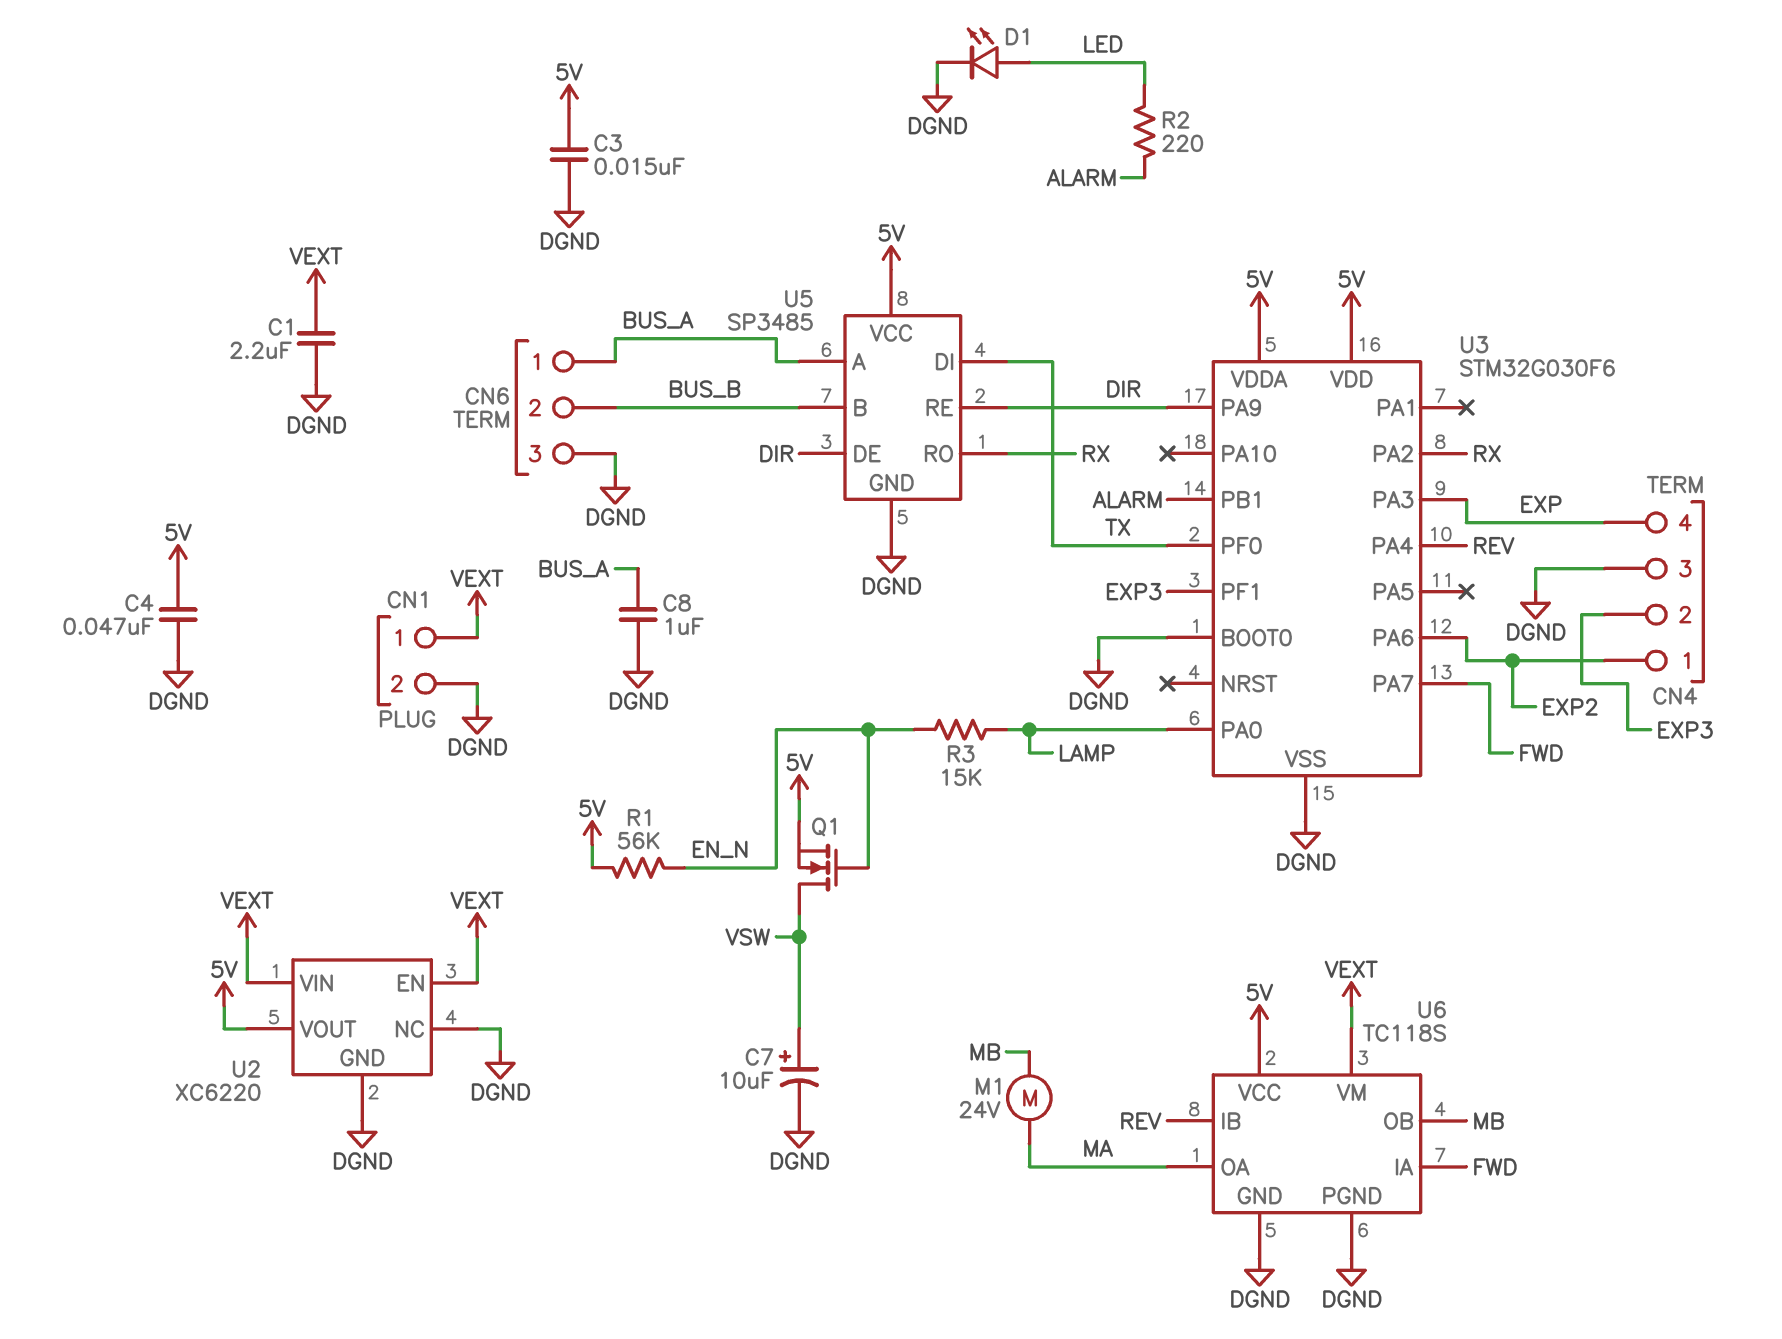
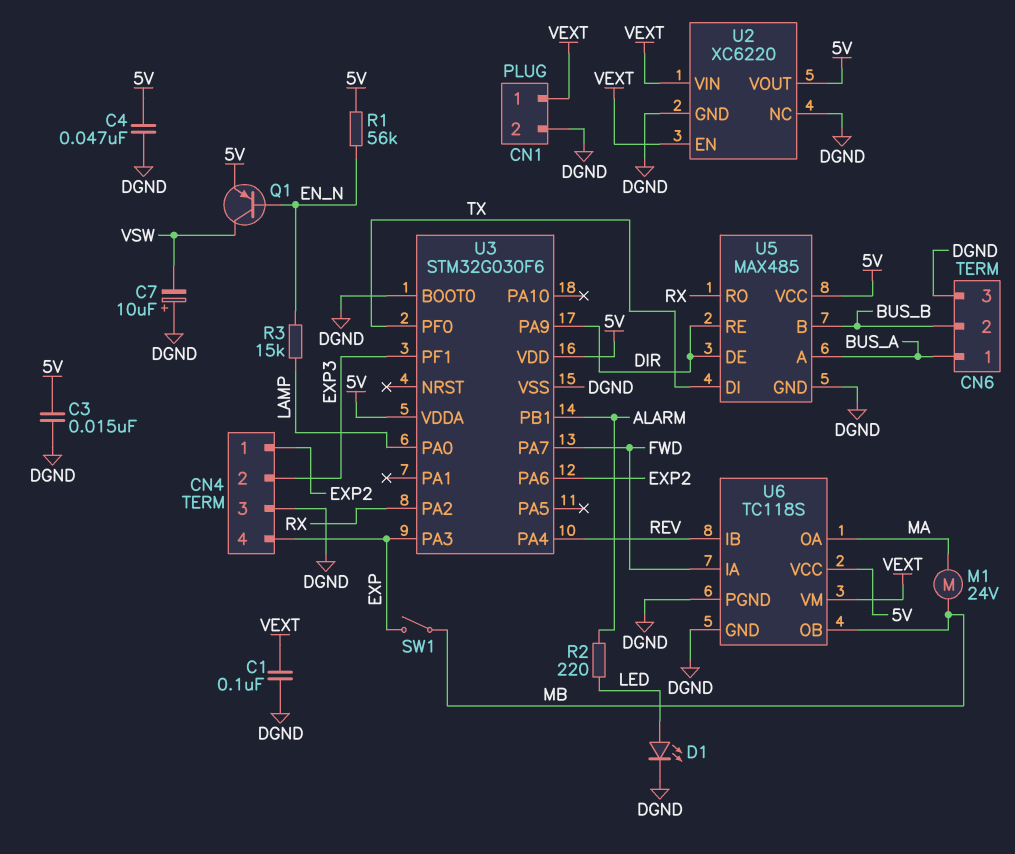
C1: 2.2uF (DGND, VEXT) -> 100nF (DGND, VEXT)
C7: 10uF (plus VSW, minus DGND) -> 10uF (plus DGND, minus VSW)
C8: 1uF (BUS_A, DGND) -> none
Q1: NMOS (G EN_N, D VSW, S 5V) -> PNP (B EN_N, C VSW, E 5V)
SW1: none -> switch (EXP, MB)
U5: SP3485 -> MAX485

